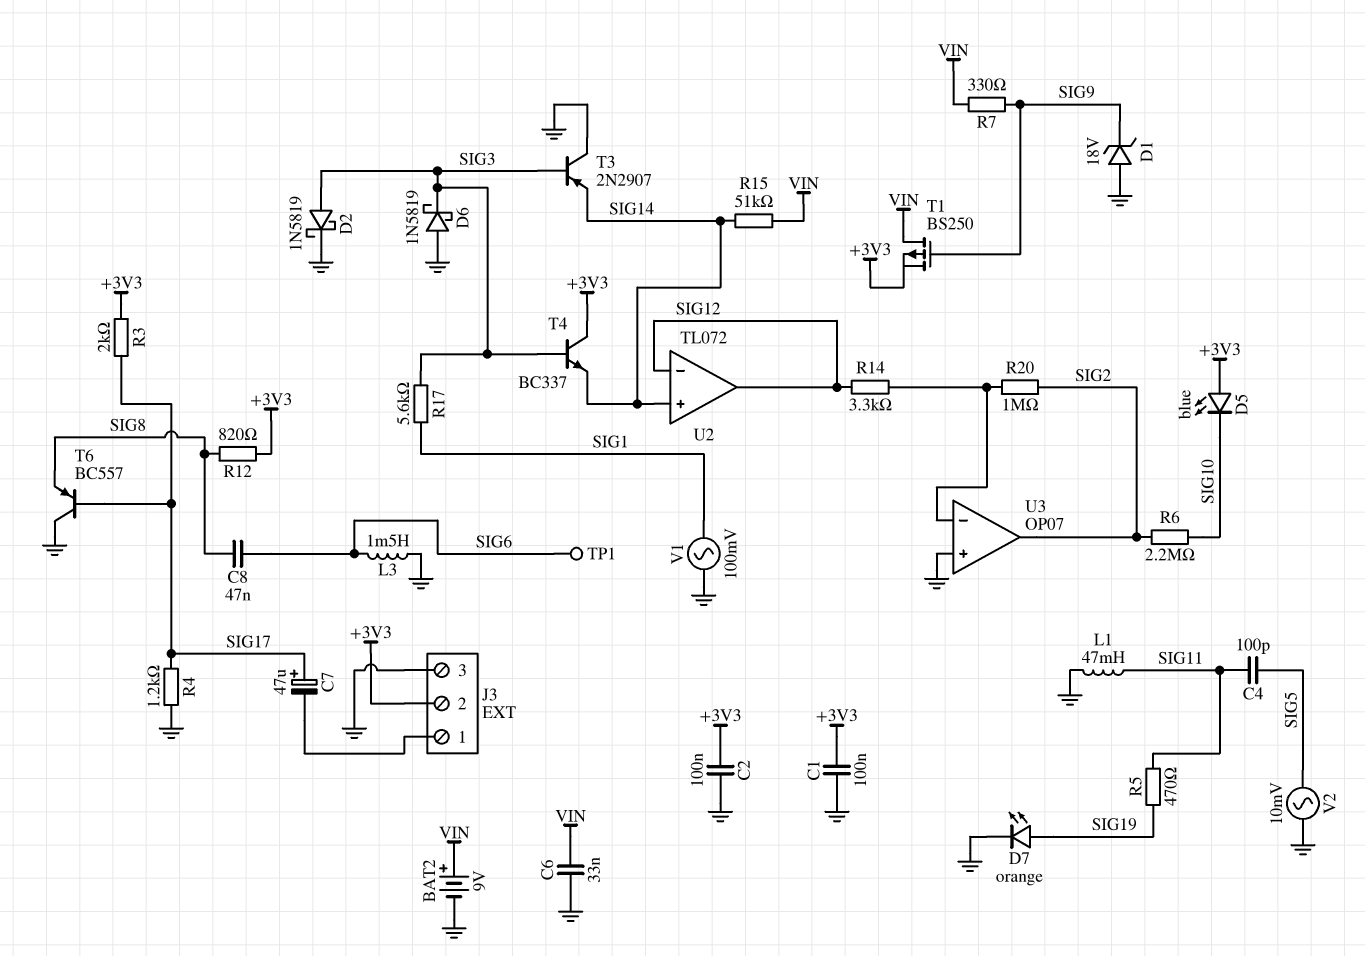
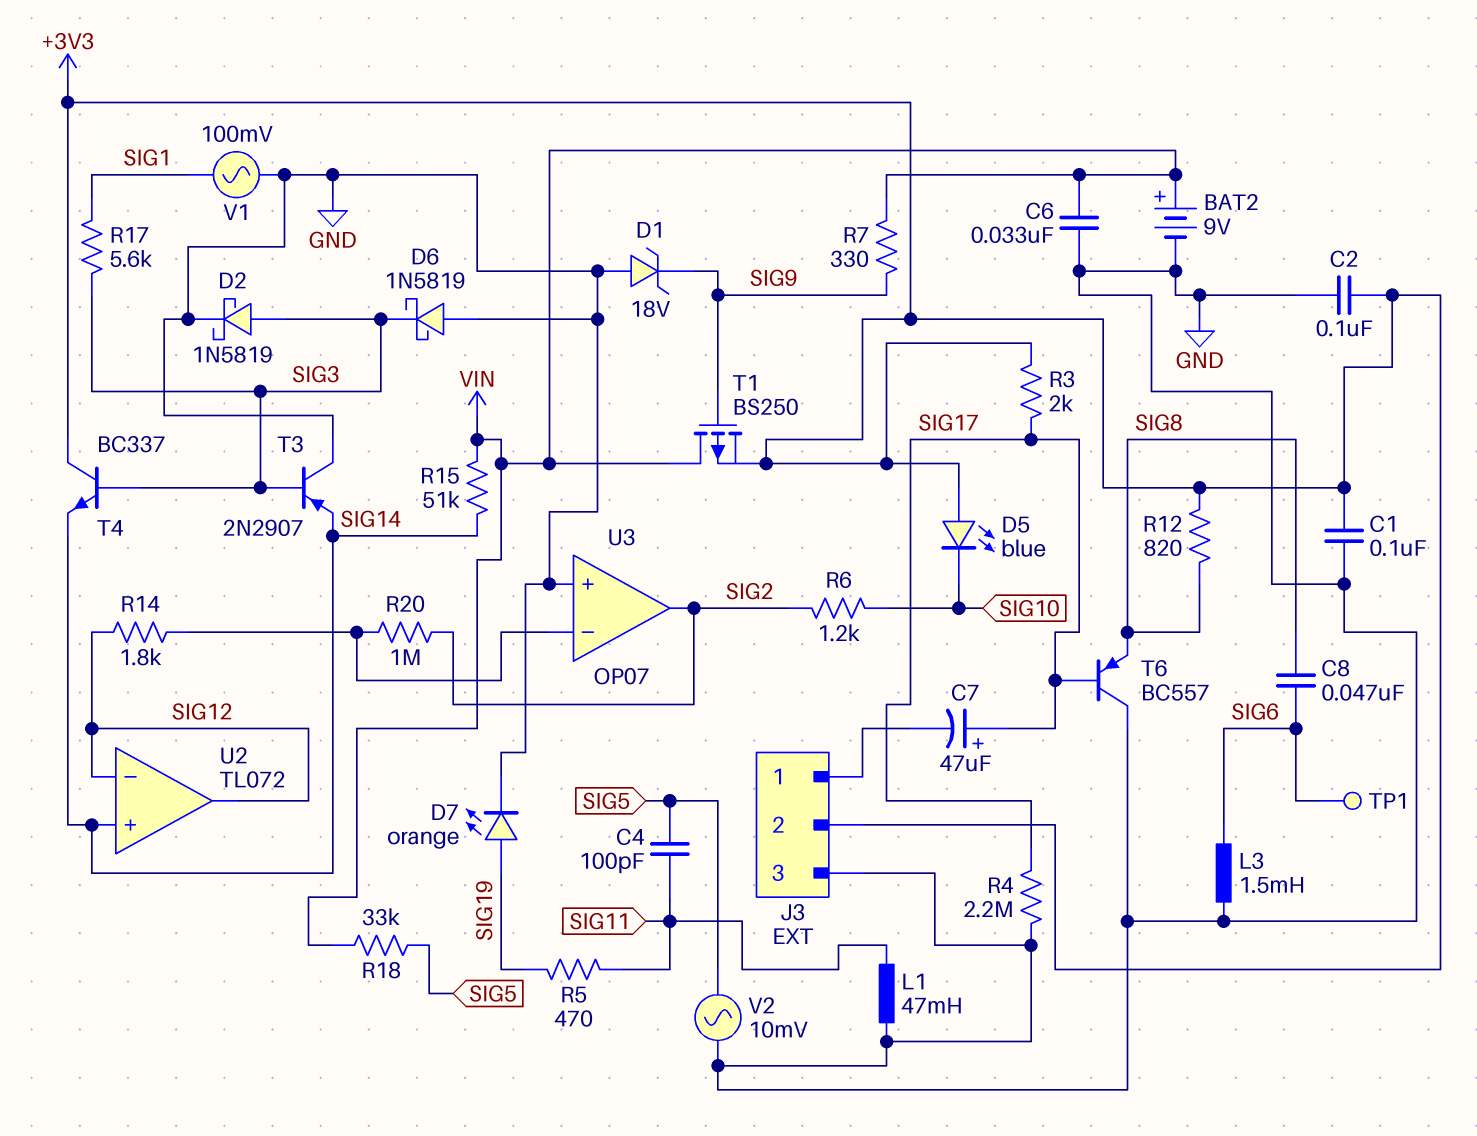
R4: 1.2k (GND, SIG17) -> 2.2M (GND, SIG17)
R6: 2.2M (SIG2, SIG10) -> 1.2k (SIG2, SIG10)
R14: 3.3k (SIG12, U3/in-) -> 1.8k (SIG12, U3/in-)
R18: none -> 33k (SIG5, VIN)

